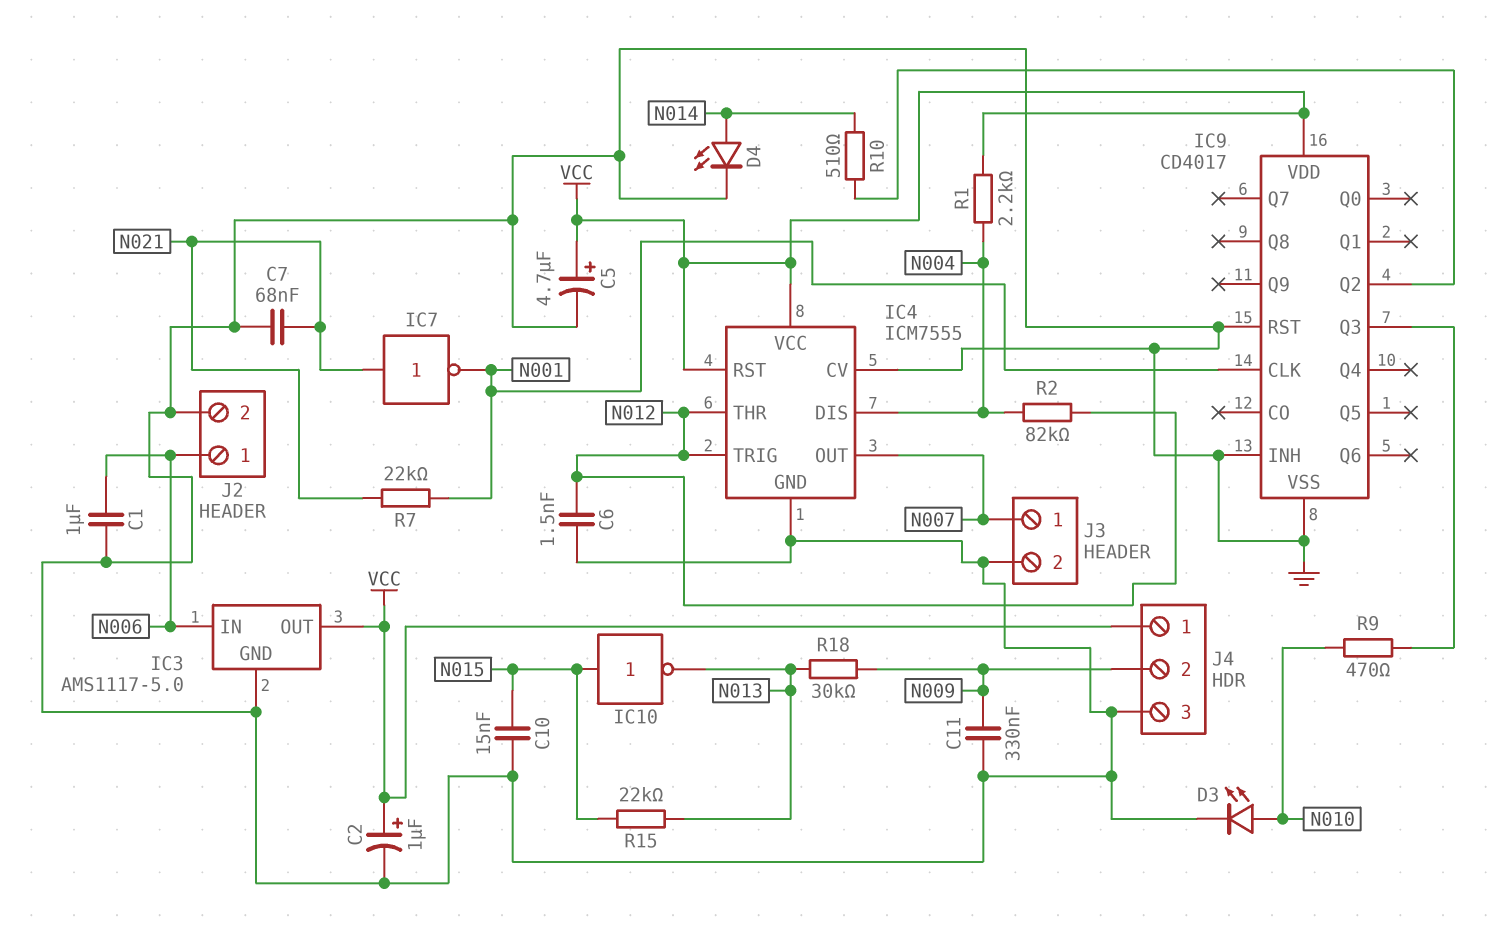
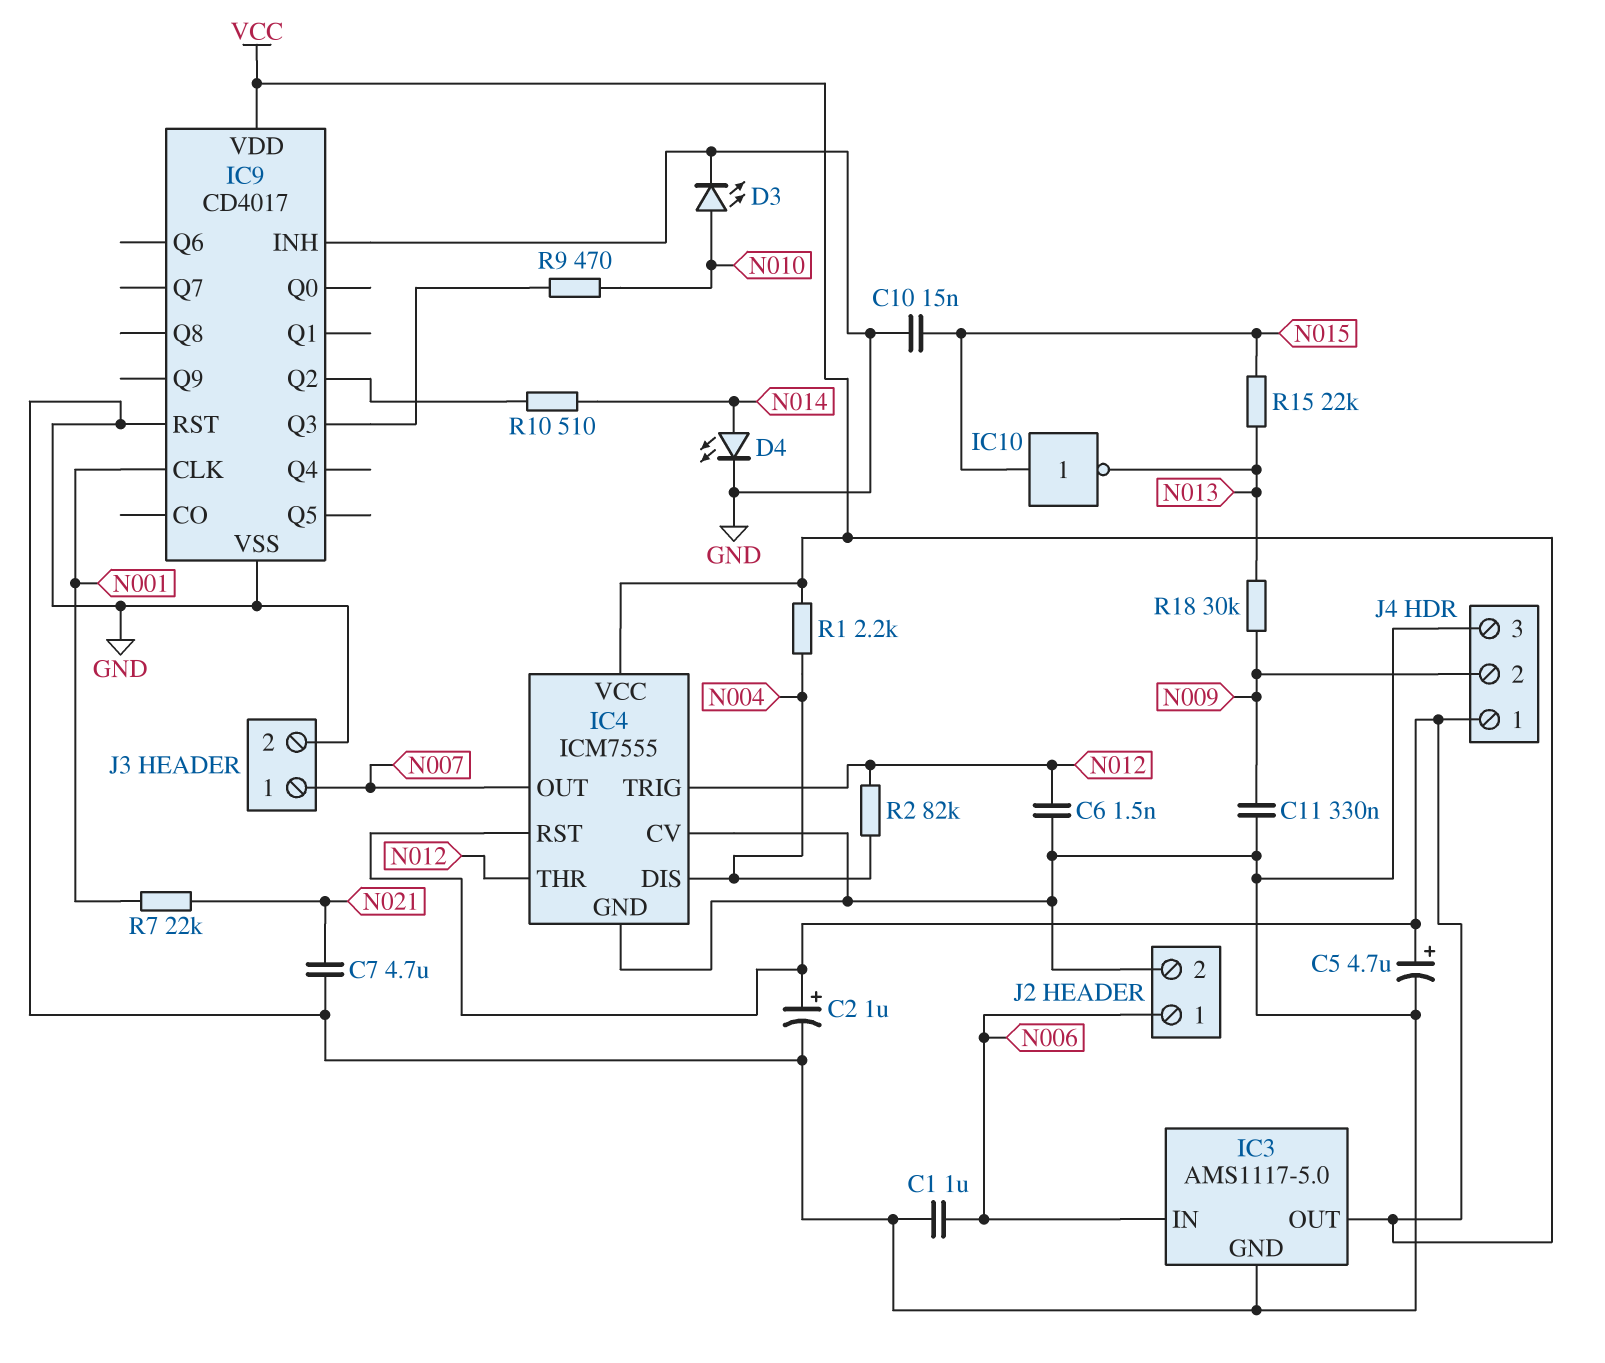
C7: 68nF (GND, N021) -> 4.7uF (GND, N021)
IC7: NOT (in N021, out N001) -> none

